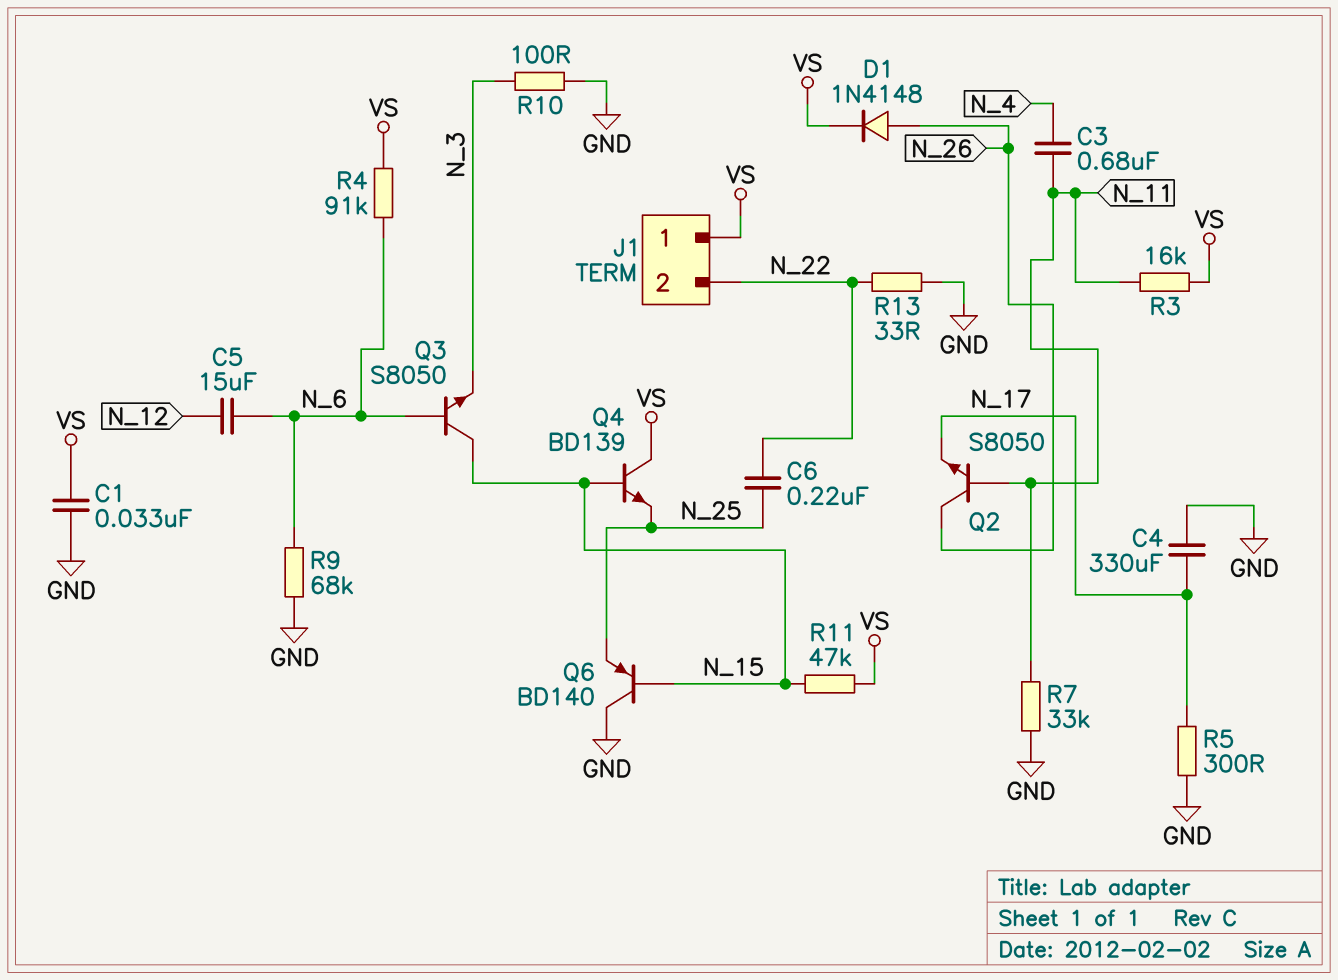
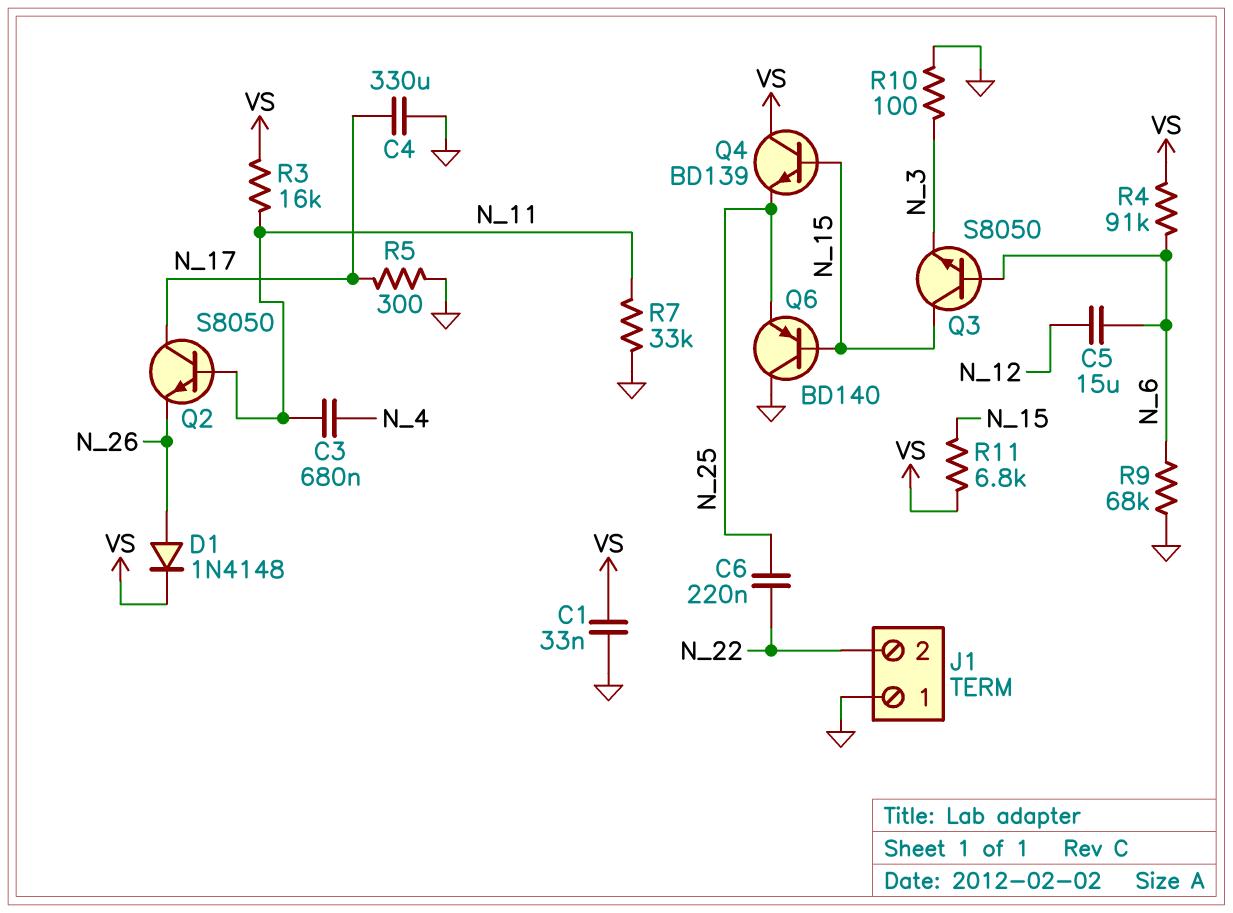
J1 pin 1: VS -> GND
Q2: NPN S8050 (B N_11, C N_26, E N_17) -> NPN S8050 (B N_11, C N_17, E N_26)
R11: 47k (N_15, VS) -> 6.8k (N_15, VS)
R13: 33 (GND, N_22) -> none

